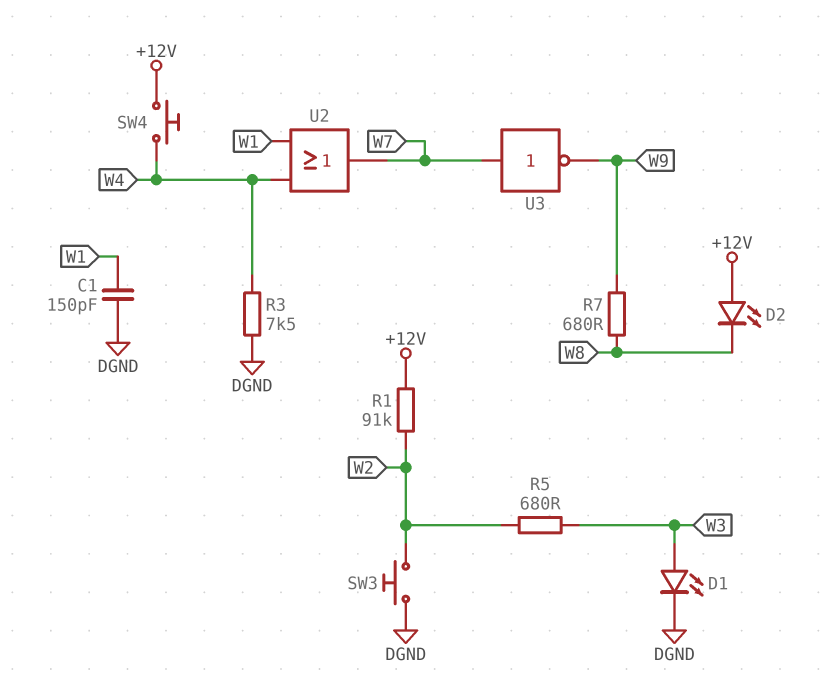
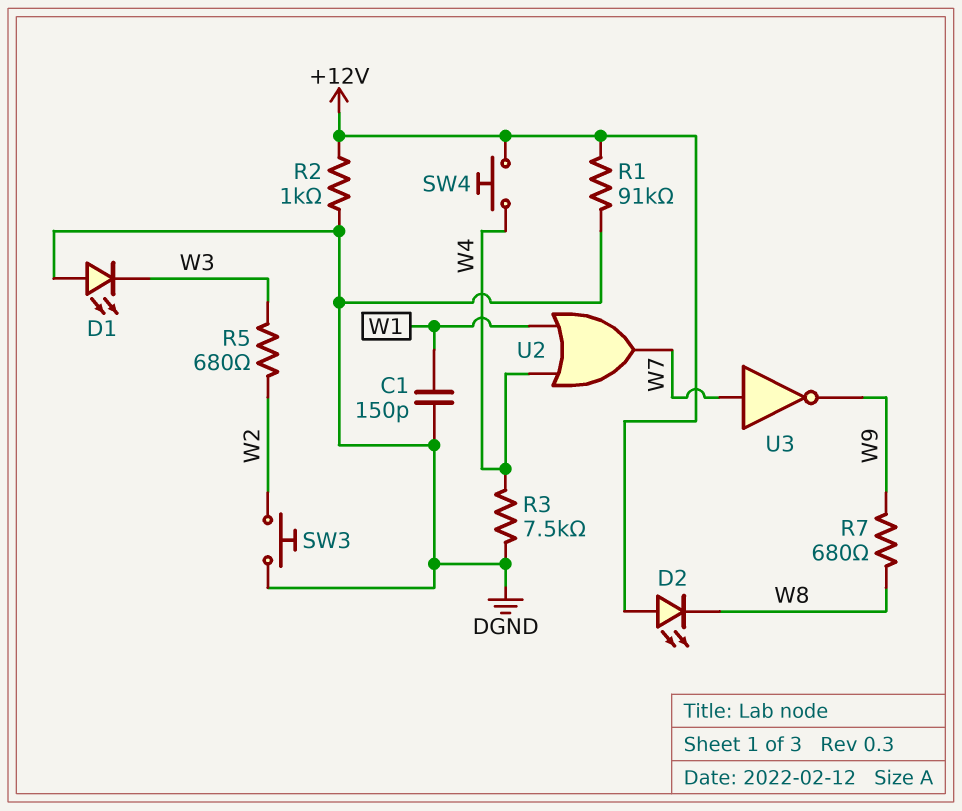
D1: LED (A W3, K DGND) -> LED (A DGND, K W3)
R1: 91k (+12V, W2) -> 91k (+12V, DGND)
R2: none -> 1k (+12V, DGND)

